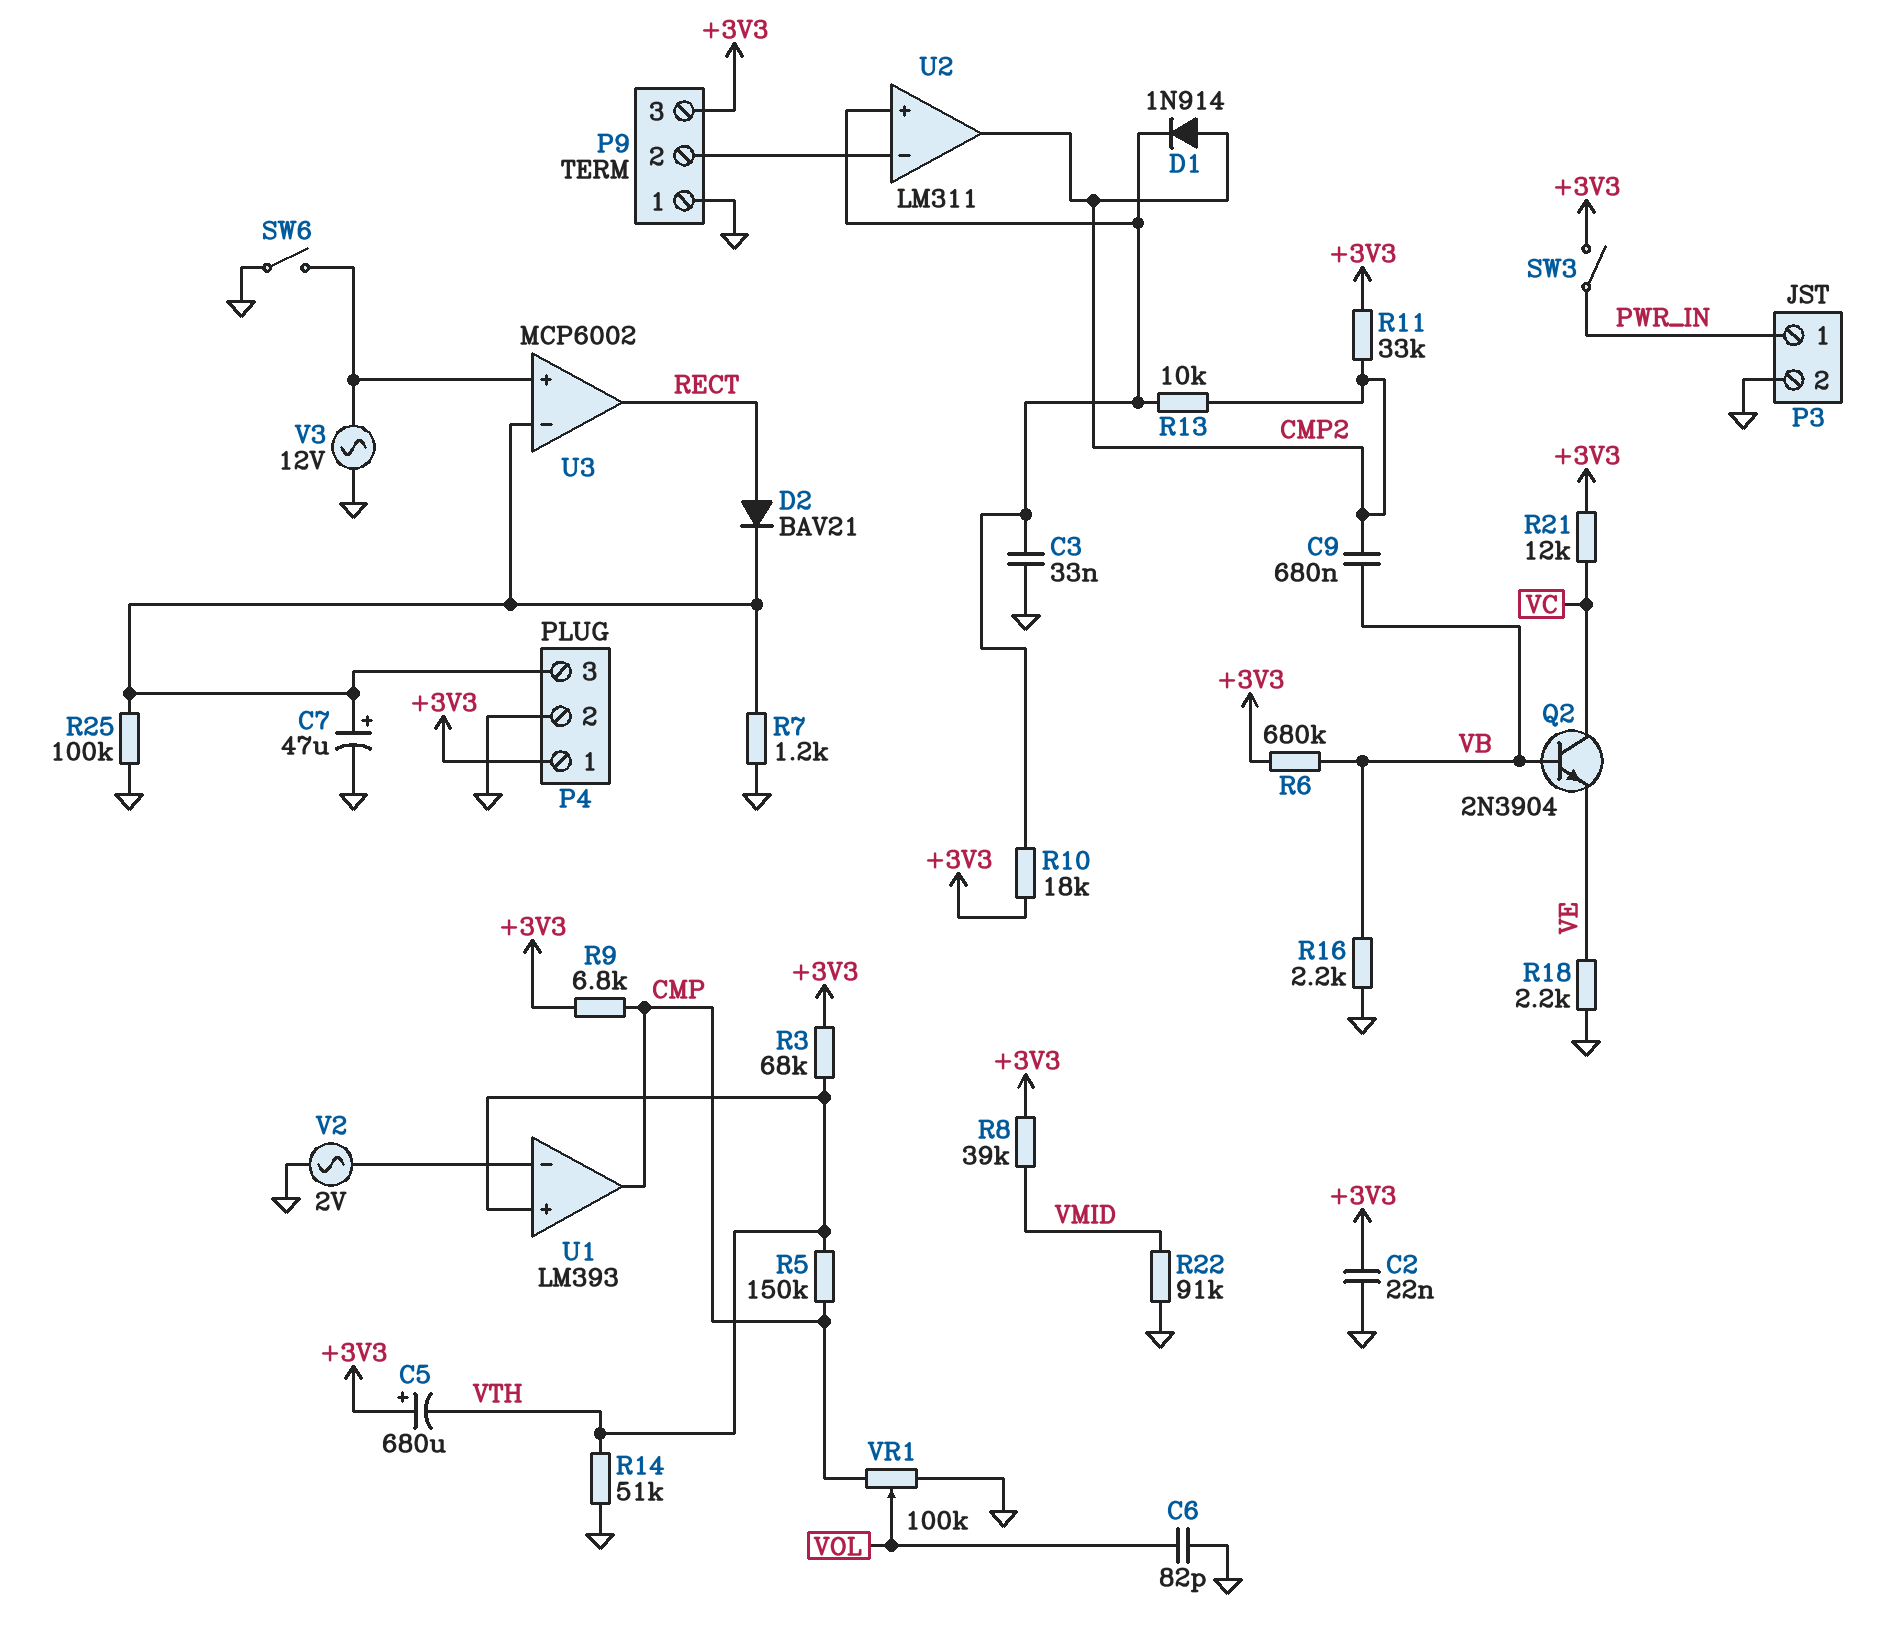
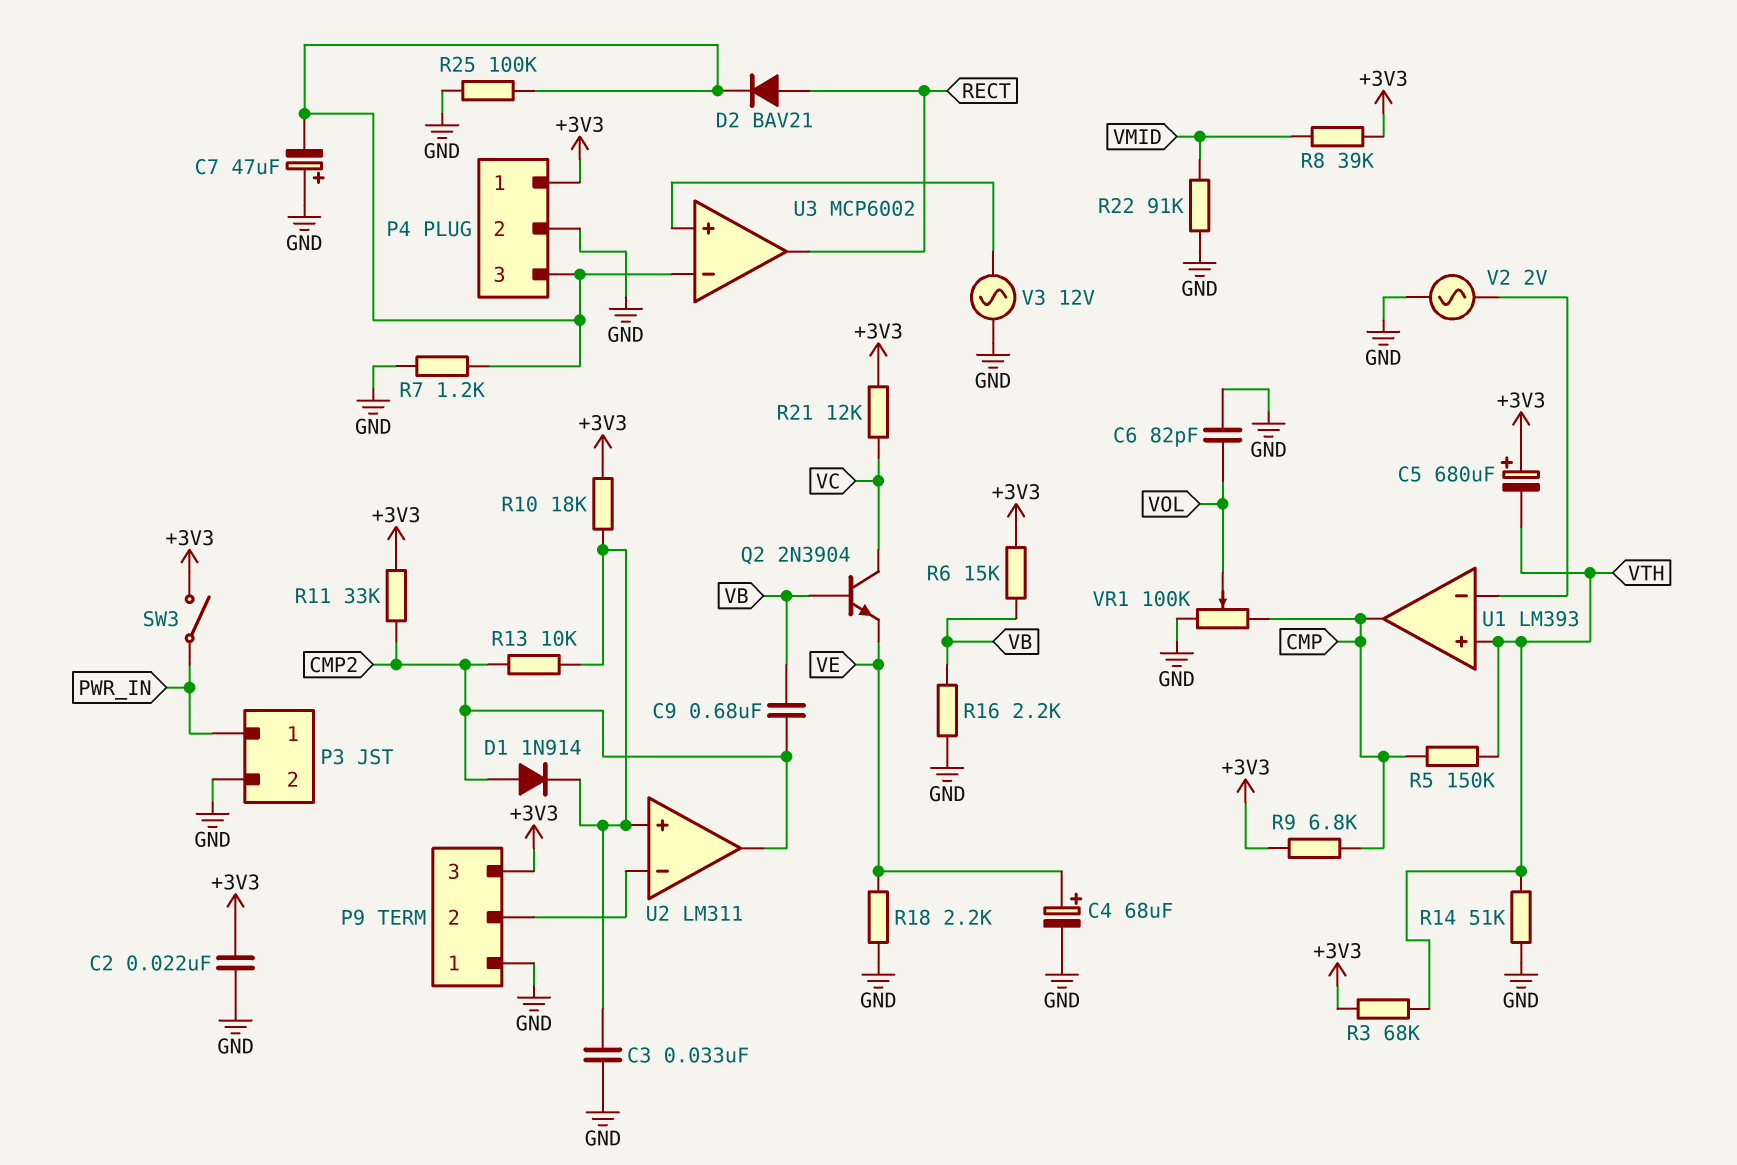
C4: none -> 68uF (plus VE, minus GND)
C7: 47uF (plus P4/3, minus GND) -> 47uF (plus GND, minus P4/3)
R6: 680k (+3V3, VB) -> 15k (+3V3, VB)
SW6: switch (GND, U3/in+) -> none

